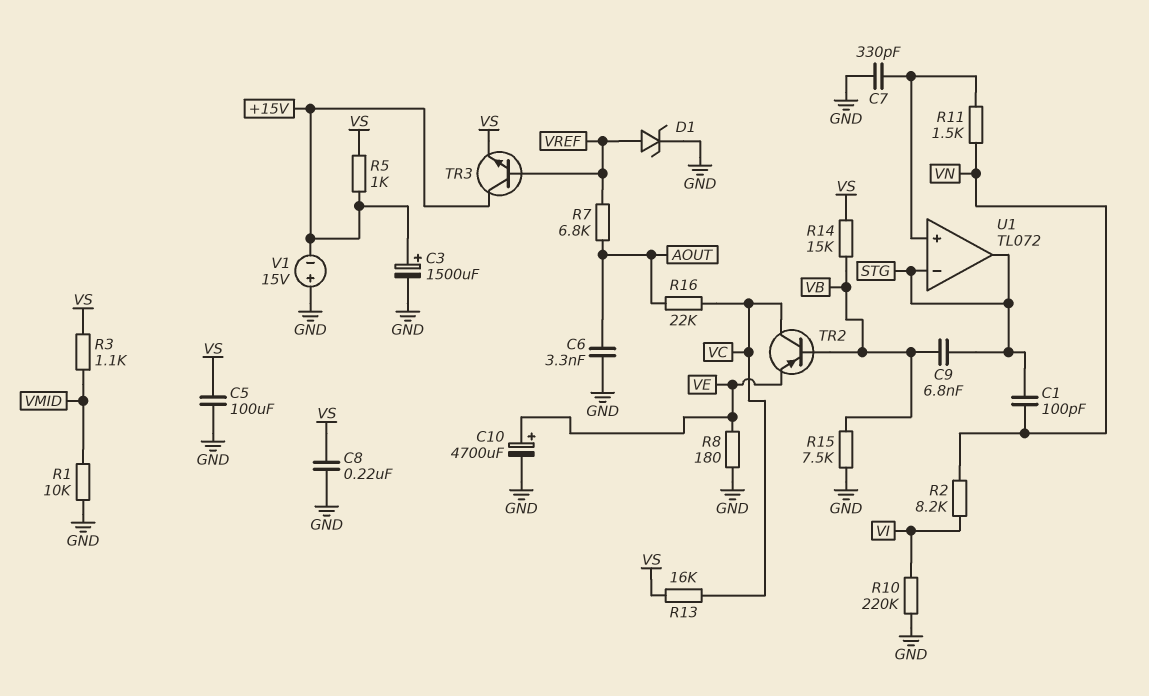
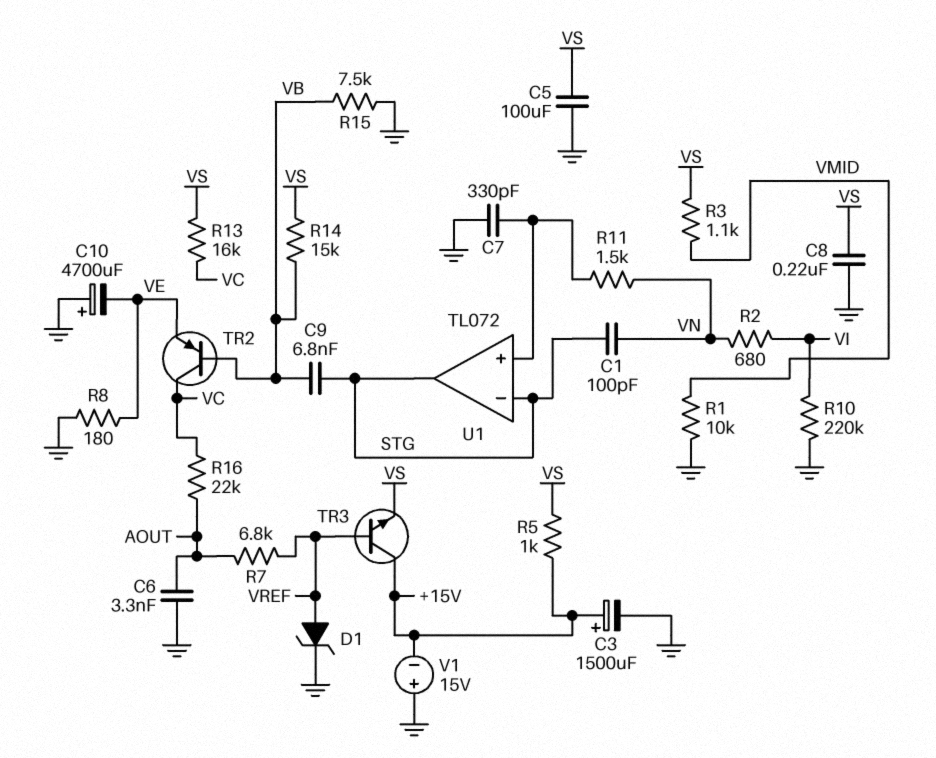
C10: 4700uF (plus VE, minus GND) -> 4700uF (plus GND, minus VE)
R2: 8.2k (VI, VN) -> 680 (VI, VN)

